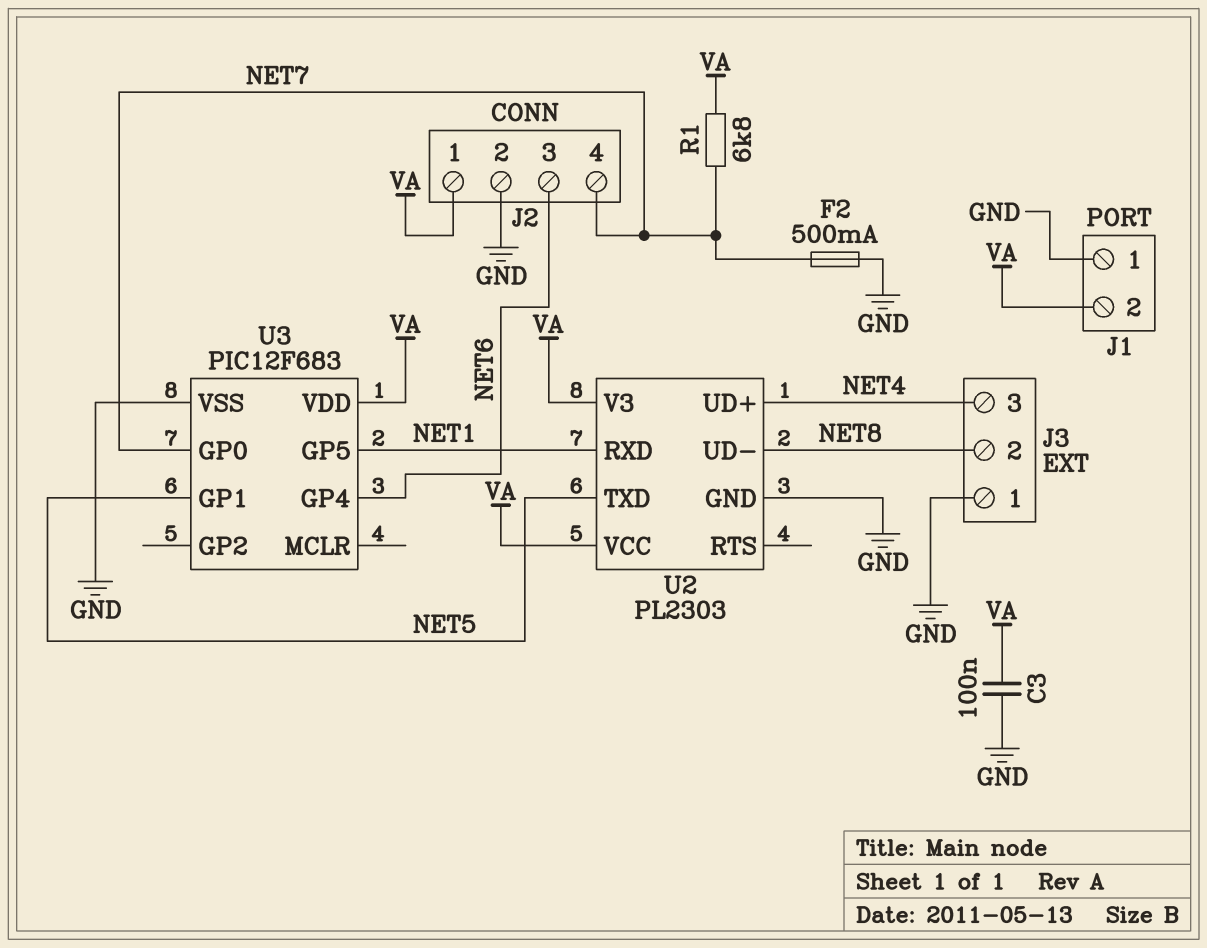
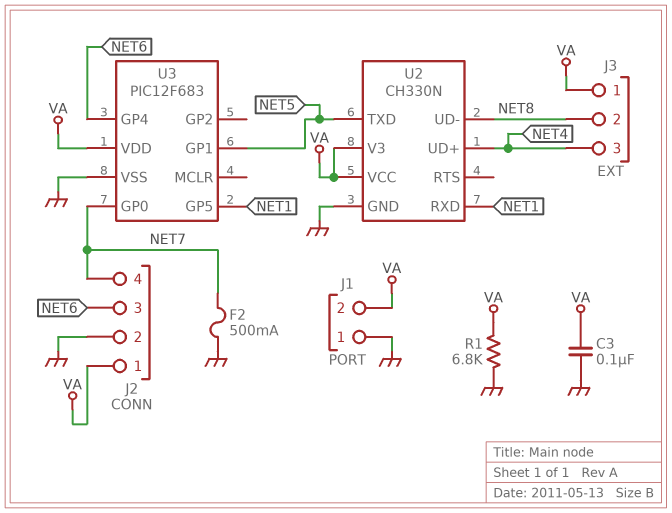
J3 pin 1: GND -> VA
R1: 6.8k (NET7, VA) -> 6.8k (GND, VA)
U2: PL2303 -> CH330N

